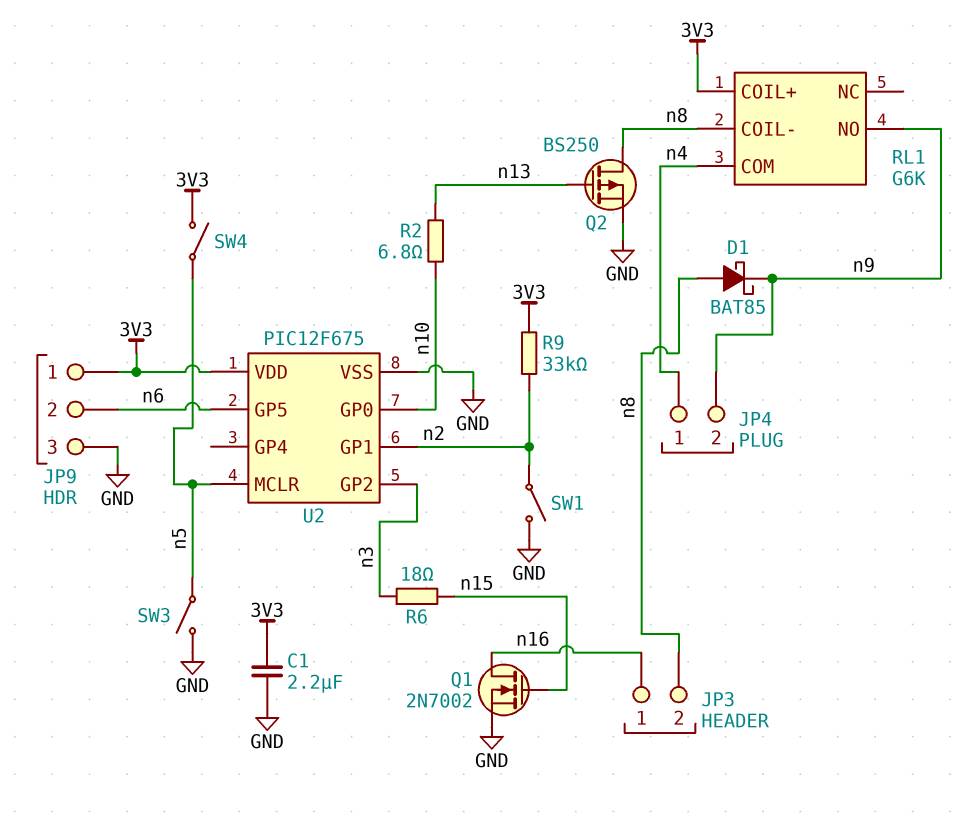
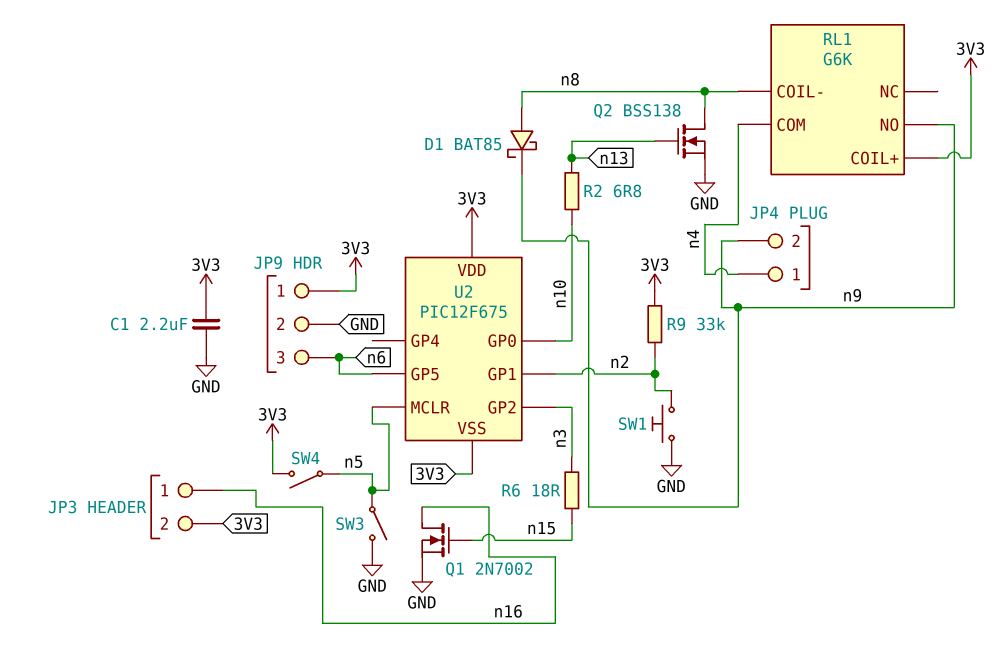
JP3 pin 2: n8 -> 3V3
JP9 pin 2: n6 -> GND
JP9 pin 3: GND -> n6
Q2: PMOS BS250 (G n13, D n8, S GND) -> NMOS BSS138 (G n13, D n8, S GND)
SW1: switch (GND, n2) -> button (GND, n2)
U2 pin VSS: GND -> 3V3

